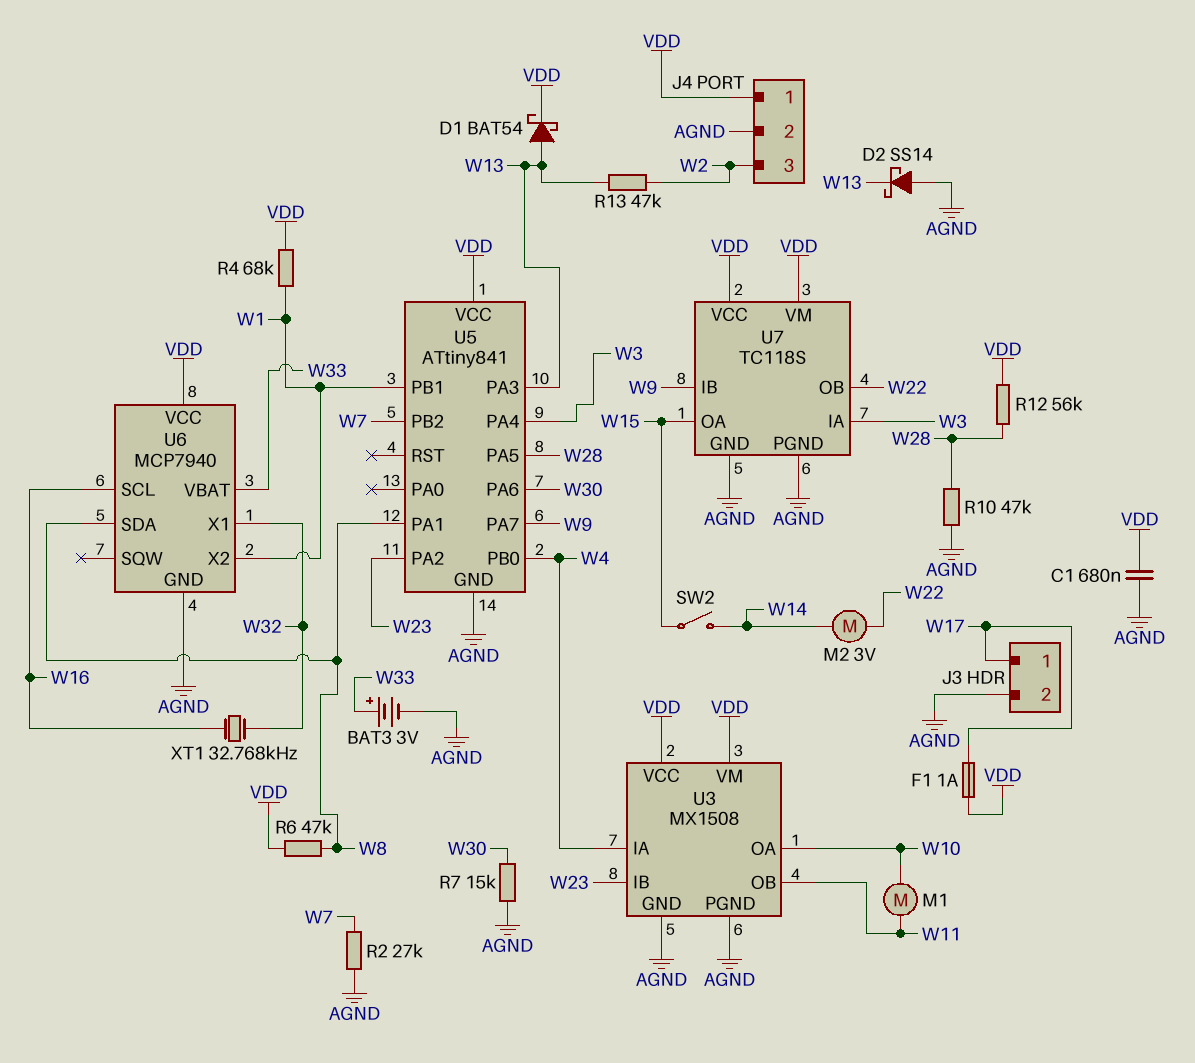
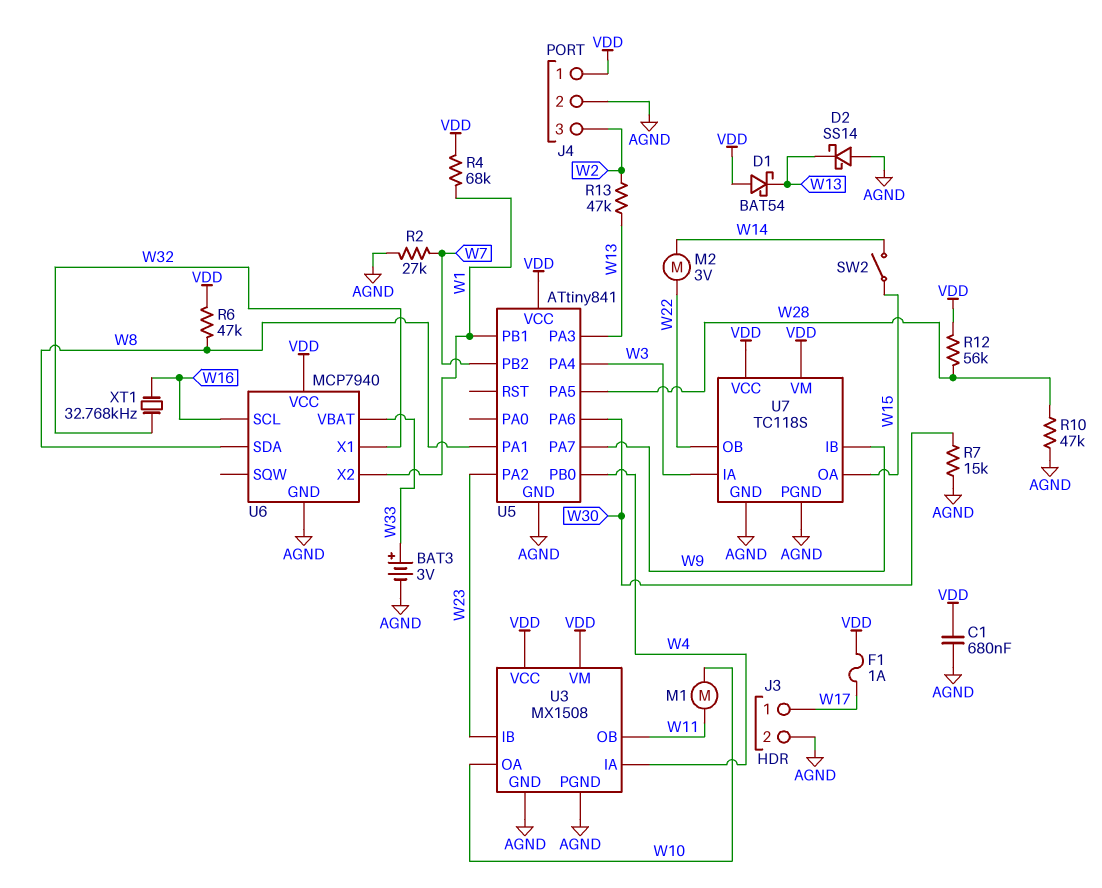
D1: schottky BAT54 (A W13, K VDD) -> schottky BAT54 (A VDD, K W13)

